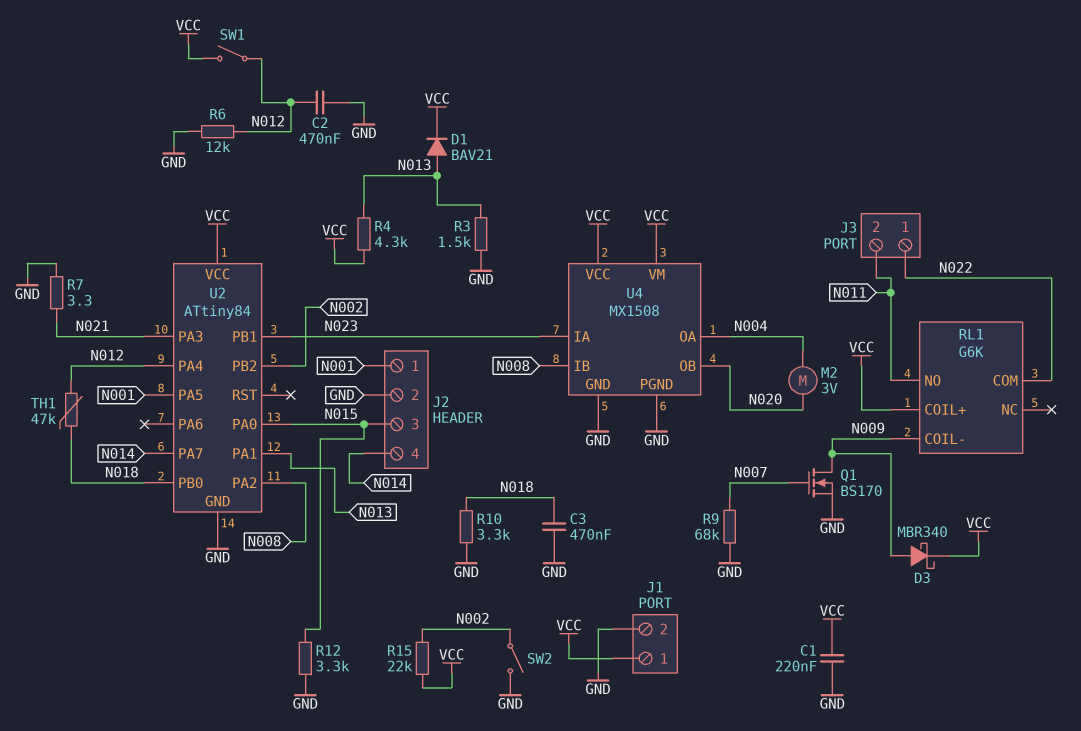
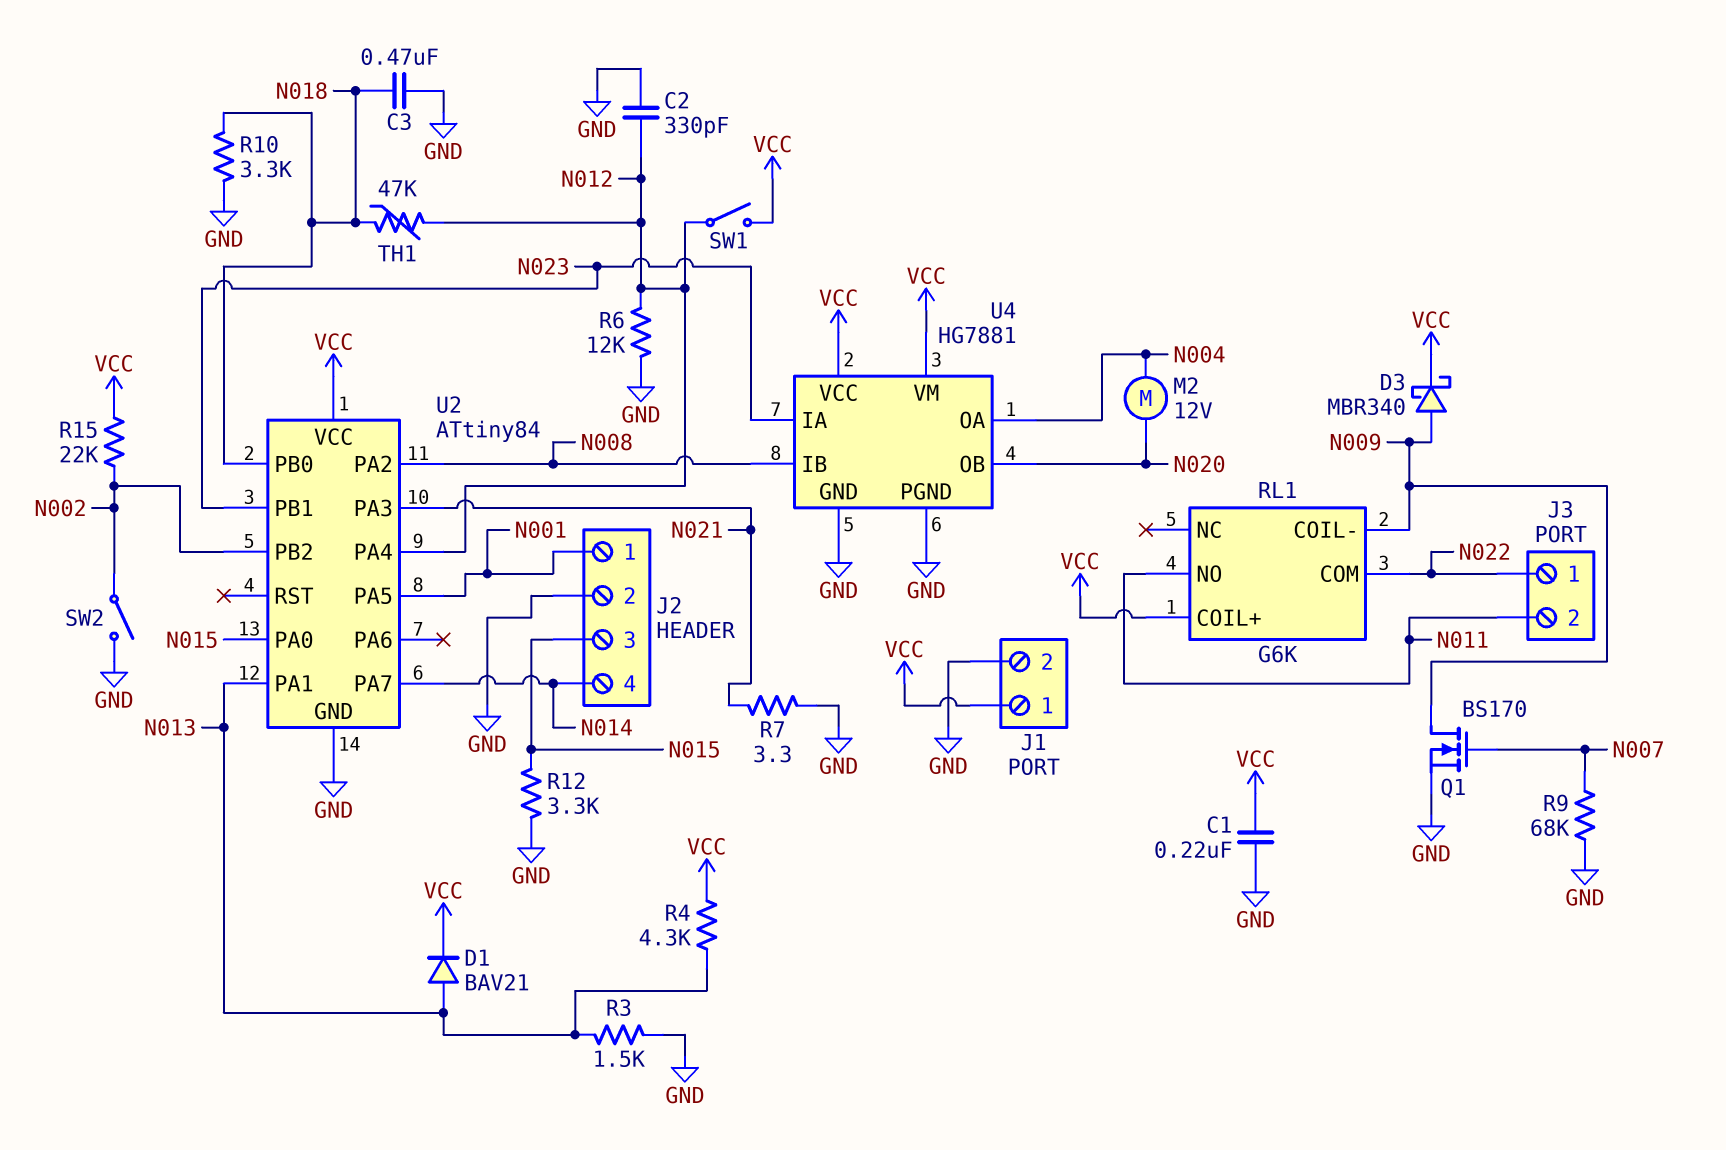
C2: 470nF (GND, N012) -> 330pF (GND, N012)
M2: motor 3V (N004, N020) -> motor 12V (N004, N020)
U4: MX1508 -> HG7881

